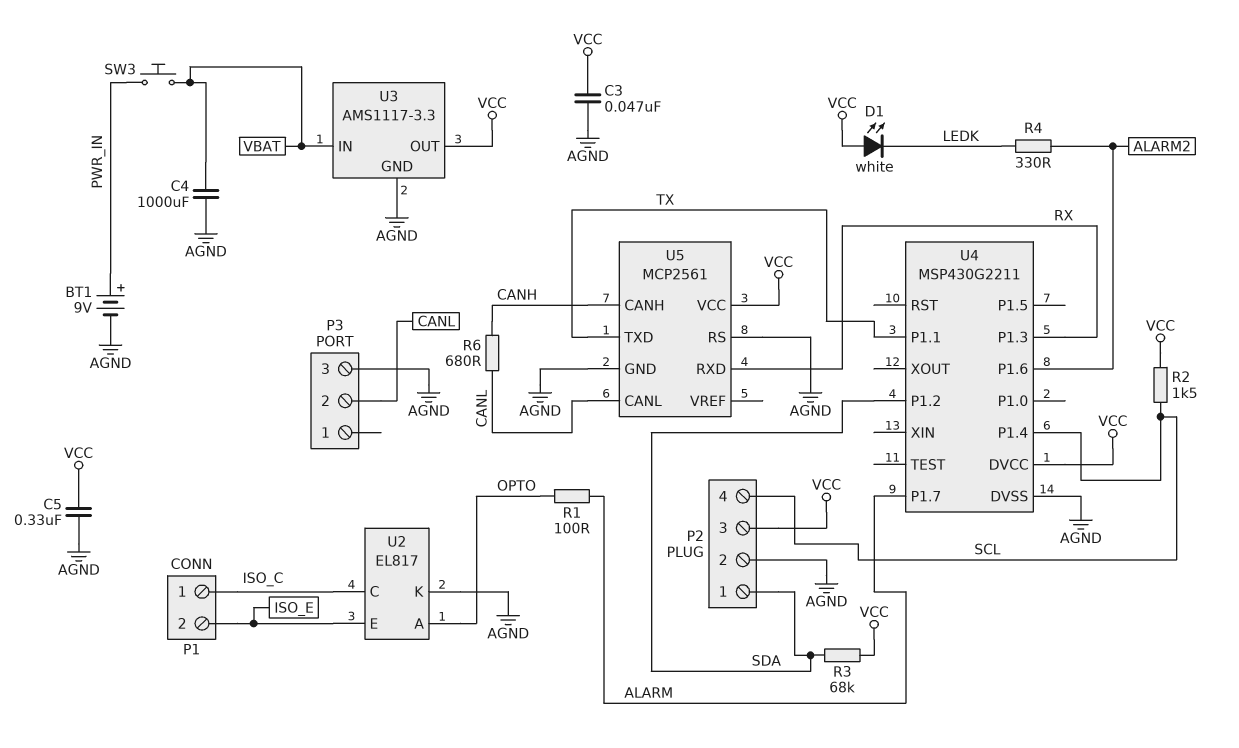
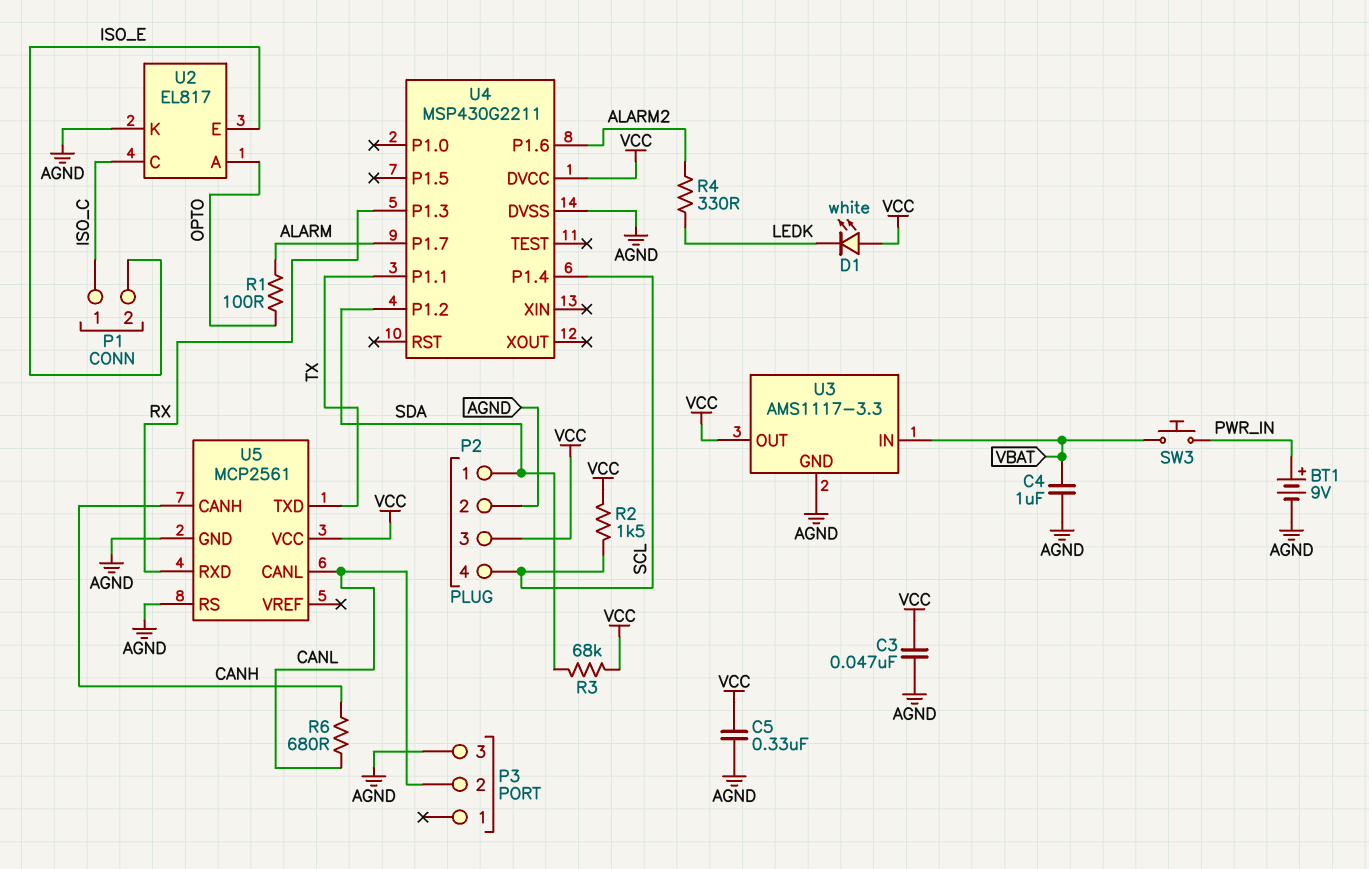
C4: 1000uF (AGND, VBAT) -> 1uF (AGND, VBAT)

